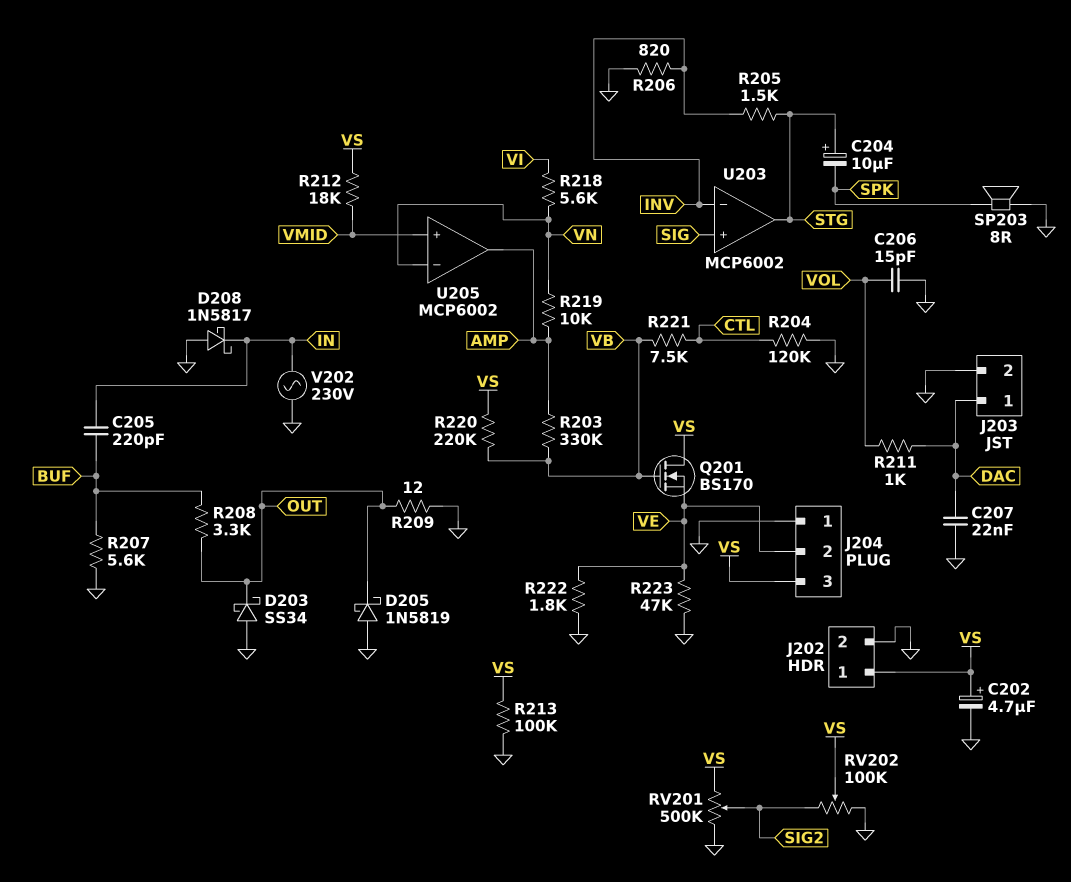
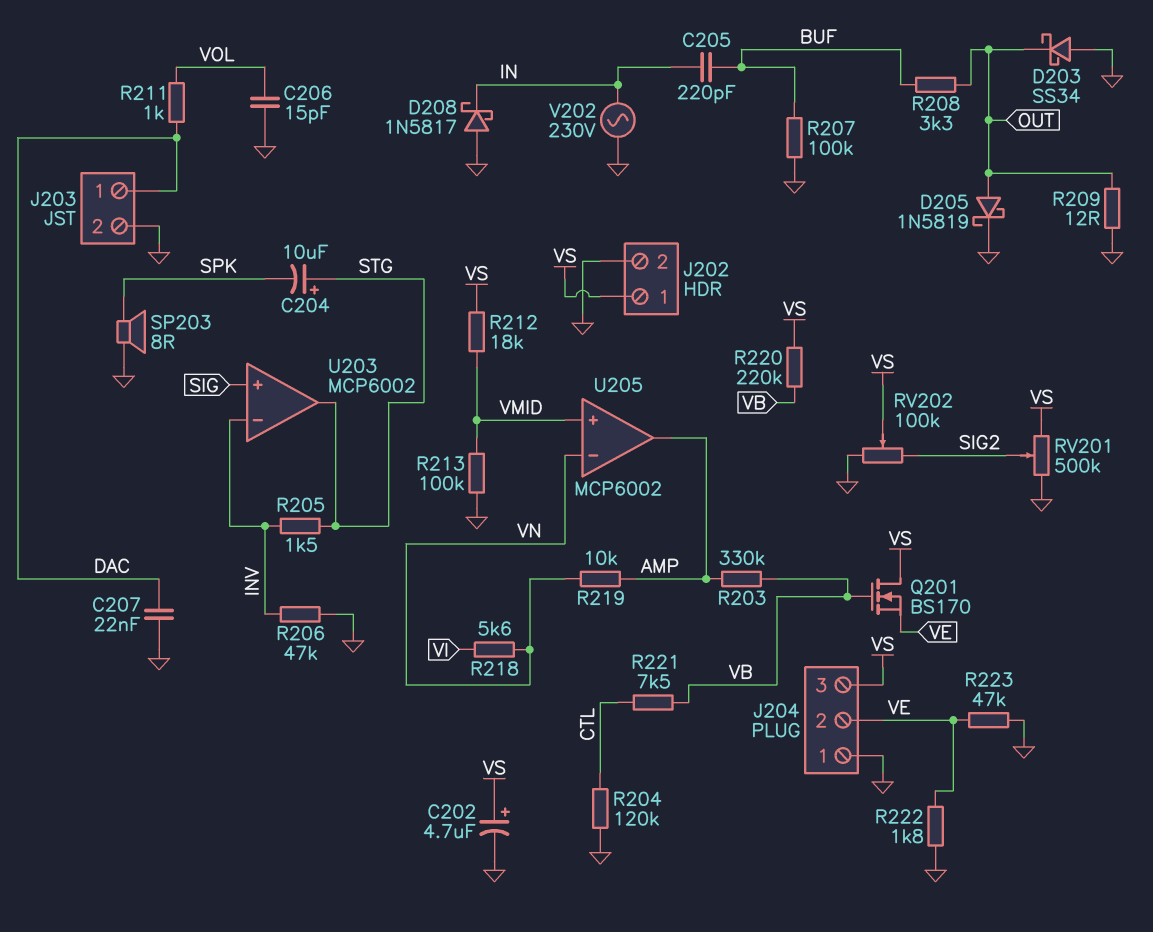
D205: schottky 1N5819 (A GND, K OUT) -> schottky 1N5819 (A OUT, K GND)
R206: 820 (GND, INV) -> 47k (GND, INV)
R207: 5.6k (BUF, GND) -> 100k (BUF, GND)
R213: 100k (GND, VS) -> 100k (GND, VMID)

